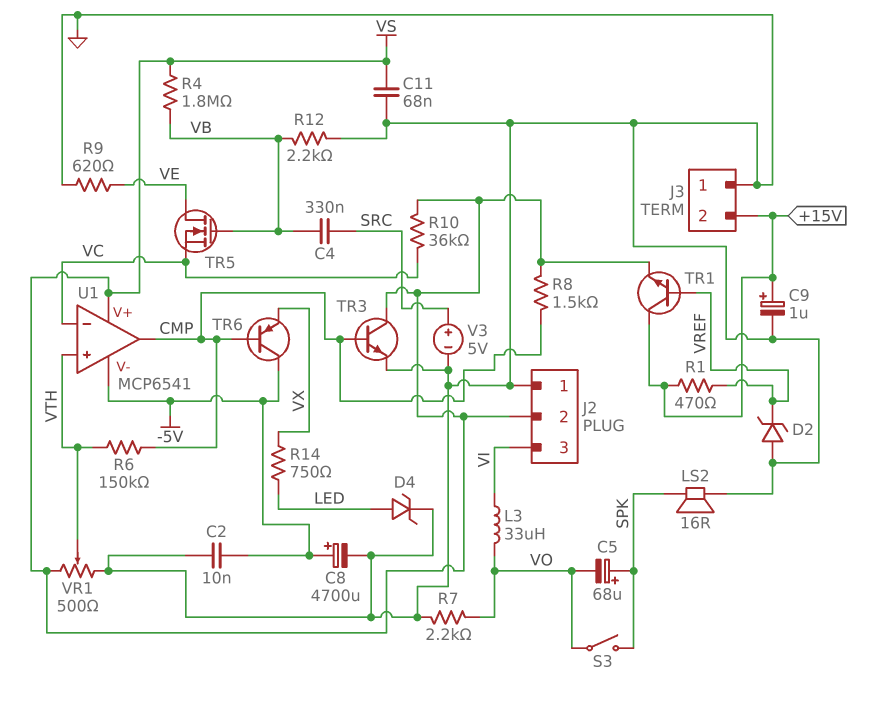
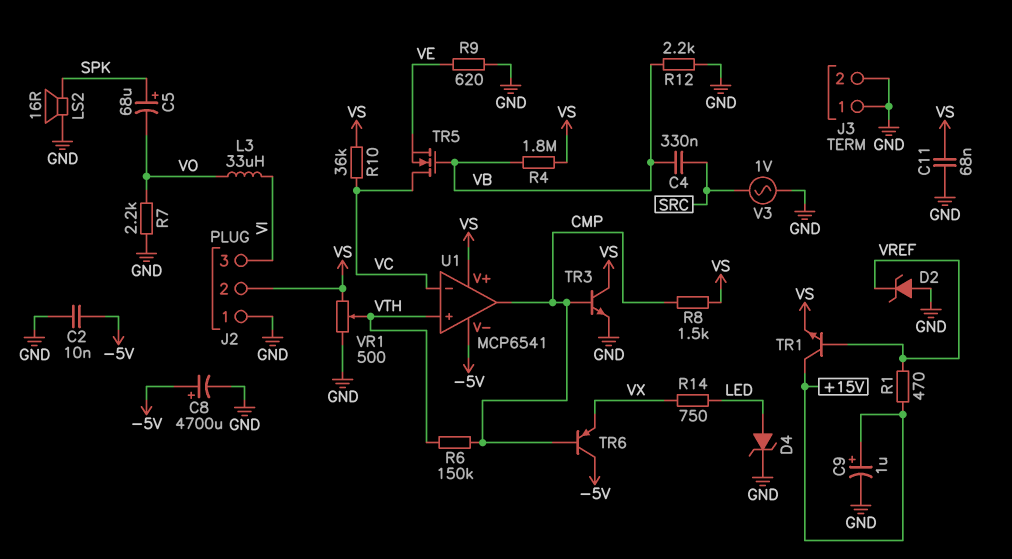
J3 pin 2: +15V -> GND
S3: switch (SPK, VO) -> none
TR5: NMOS (G VB, D VE, S VC) -> NMOS (G VB, D VC, S VE)
V3: 5V (plus SRC, minus GND) -> AC 1V (GND, SRC)

